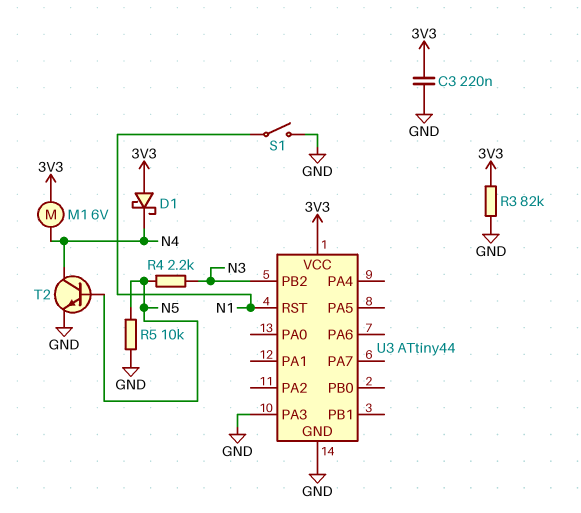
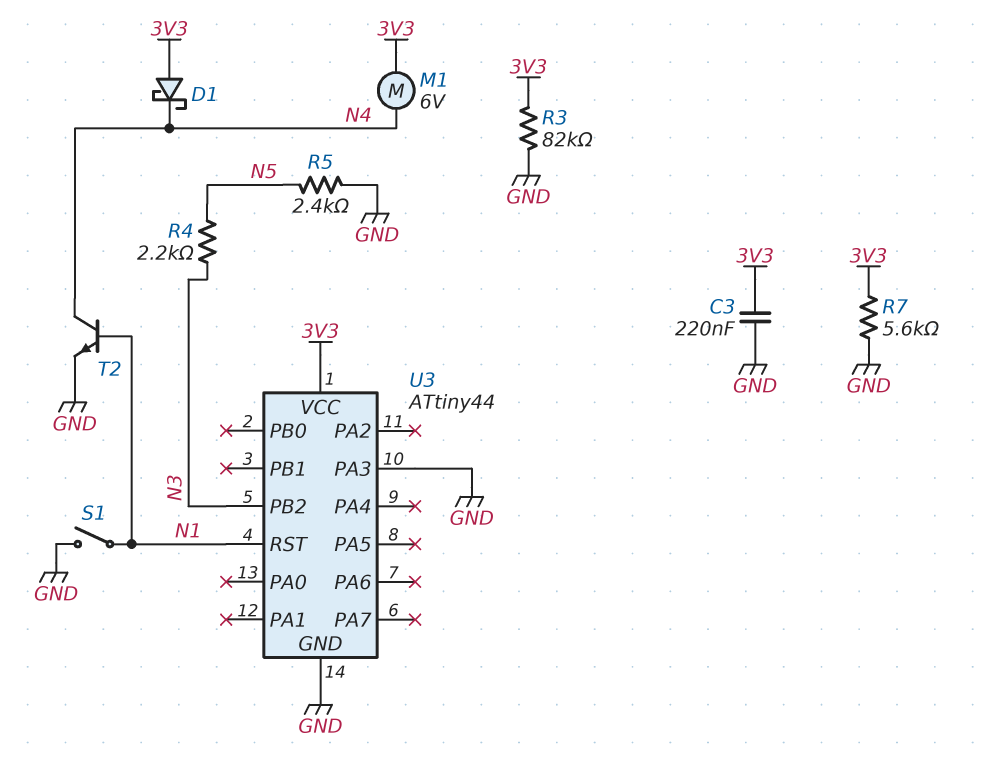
R5: 10k (GND, N5) -> 2.4k (GND, N5)
R7: none -> 5.6k (3V3, GND)
T2: NPN (B N5, C N4, E GND) -> NPN (B N1, C N4, E GND)

